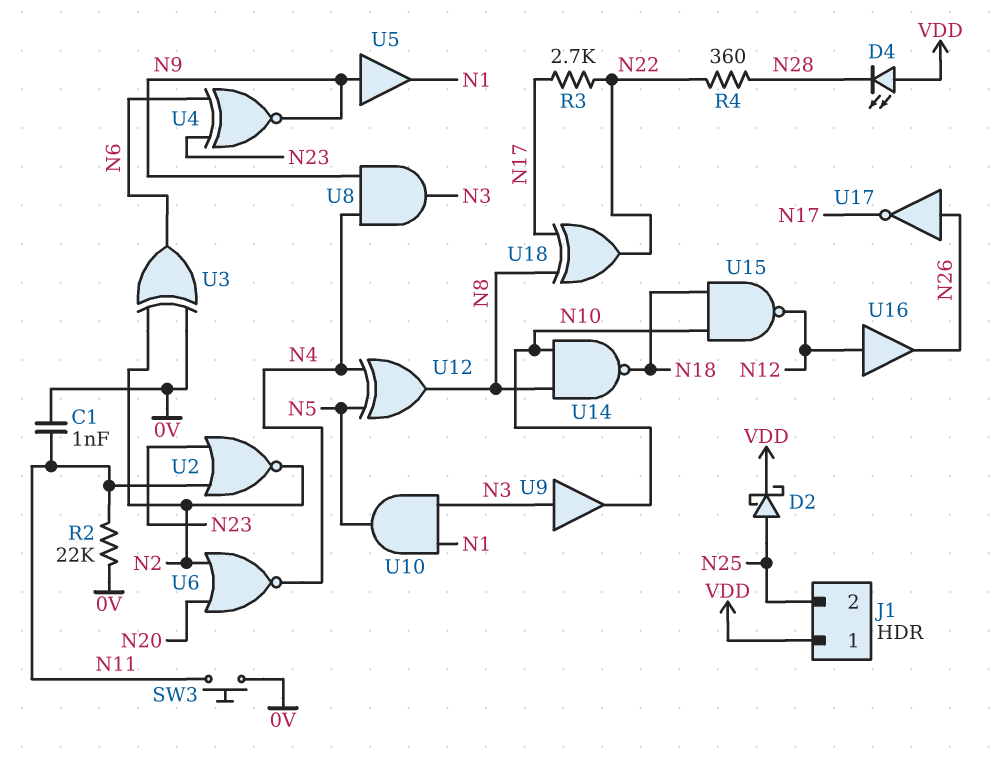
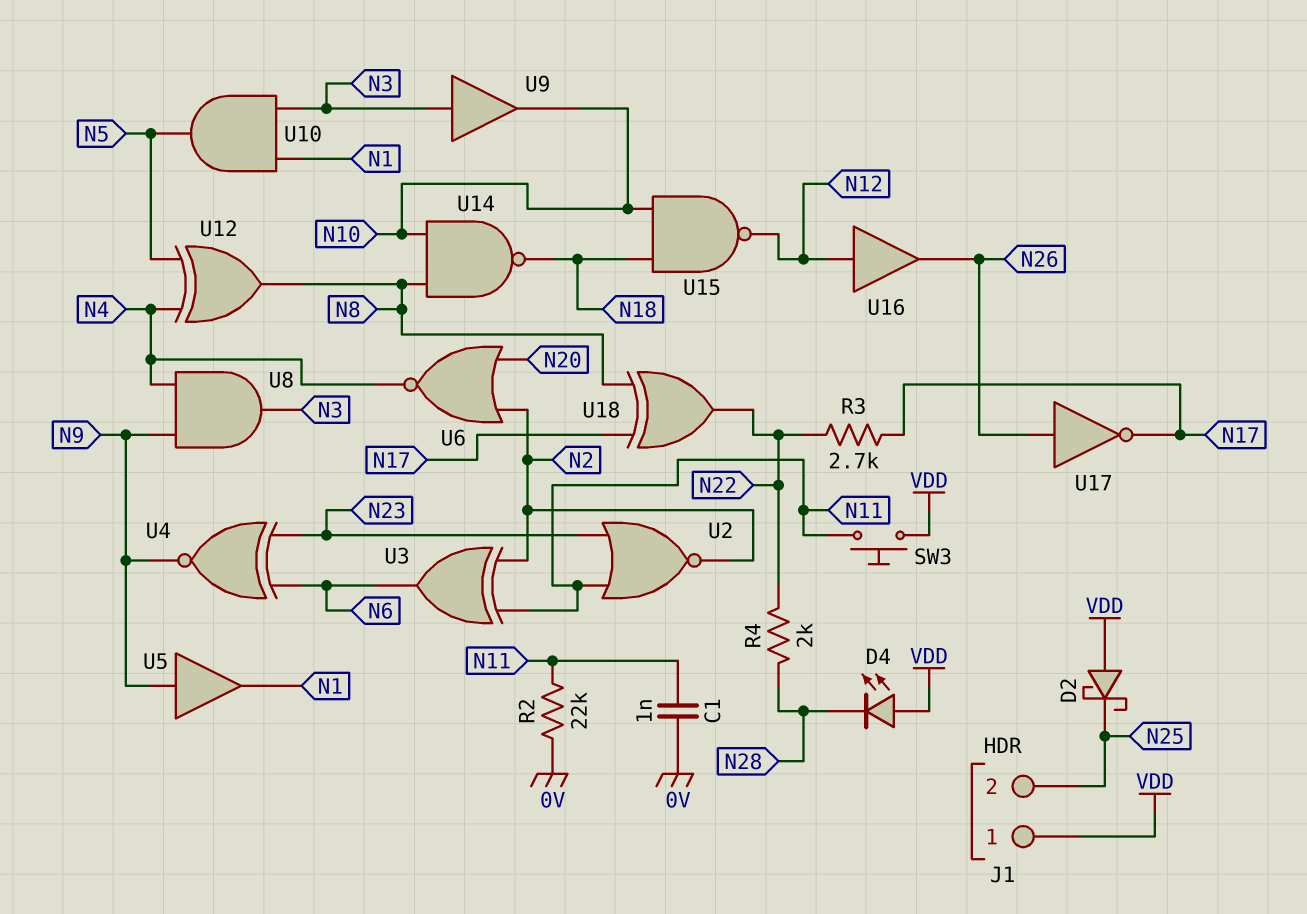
D2: schottky (A N25, K VDD) -> schottky (A VDD, K N25)
R4: 360 (N22, N28) -> 2k (N22, N28)
SW3: button (0V, N11) -> button (N11, VDD)
U3: XOR (in 0V, in N2, out N6) -> XOR (in N2, in N11, out N6)

